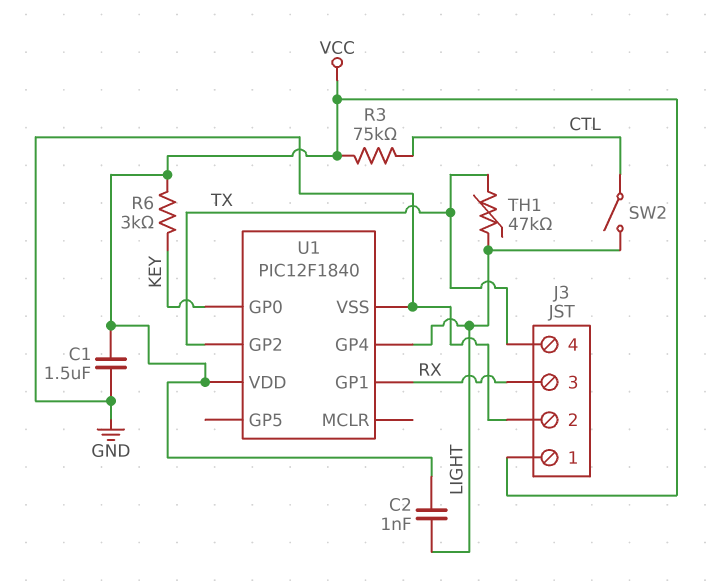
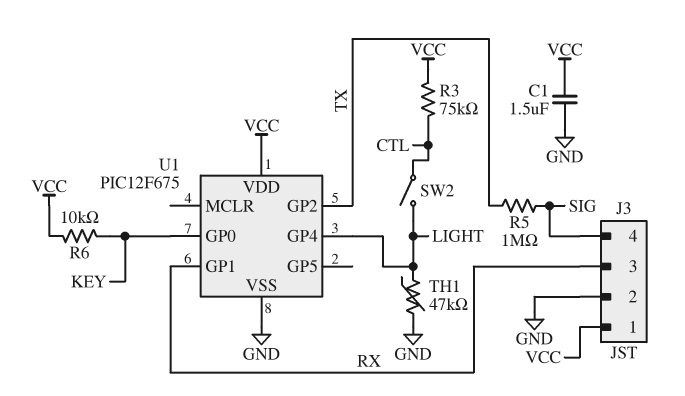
C2: 1nF (LIGHT, VCC) -> none
J3 pin 4: TX -> SIG
R5: none -> 1M (SIG, TX)
R6: 3k (KEY, VCC) -> 10k (KEY, VCC)
TH1: 47k (LIGHT, TX) -> 47k (GND, LIGHT)
U1: PIC12F1840 -> PIC12F675

